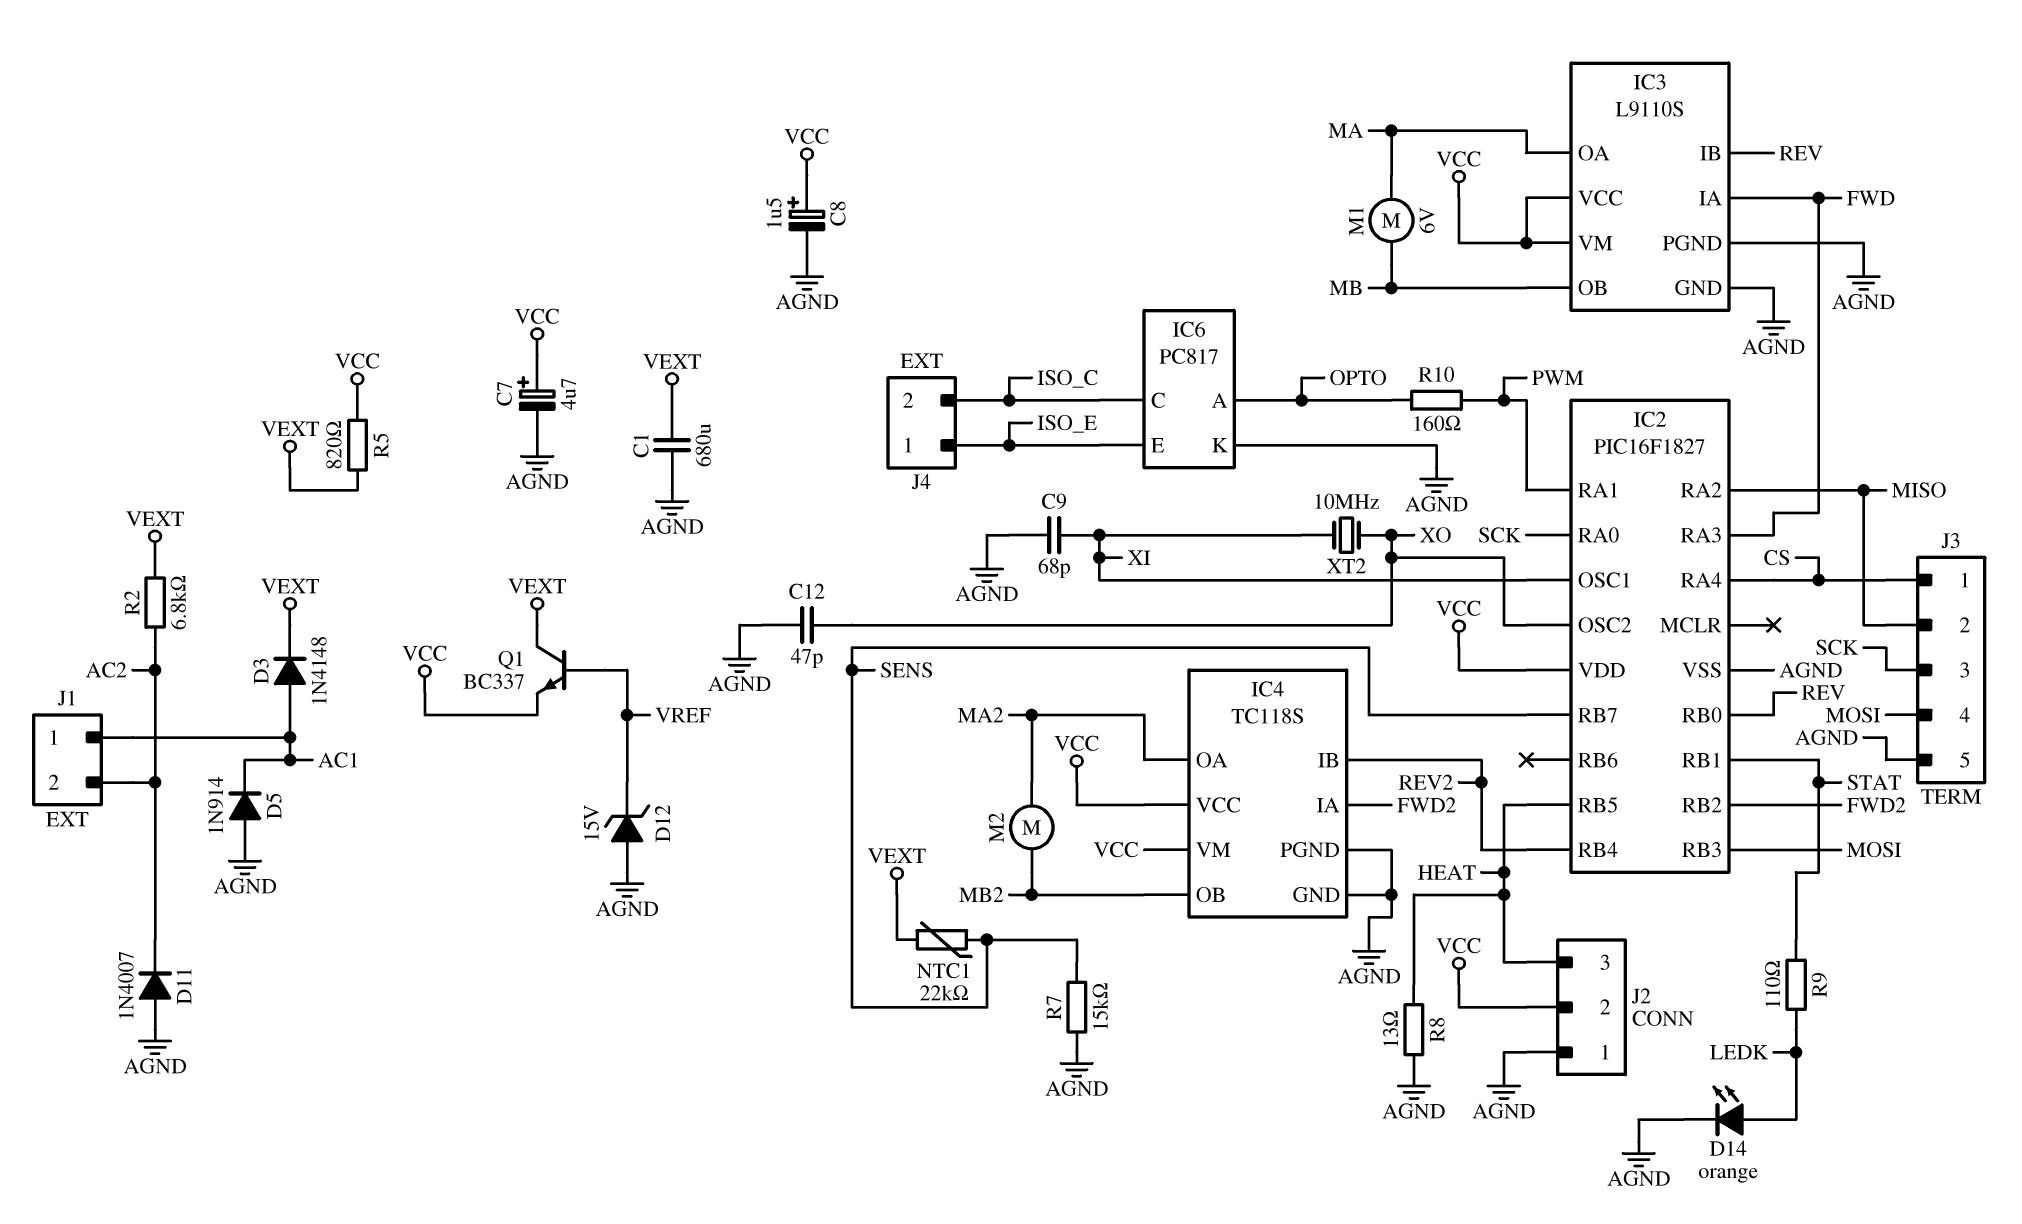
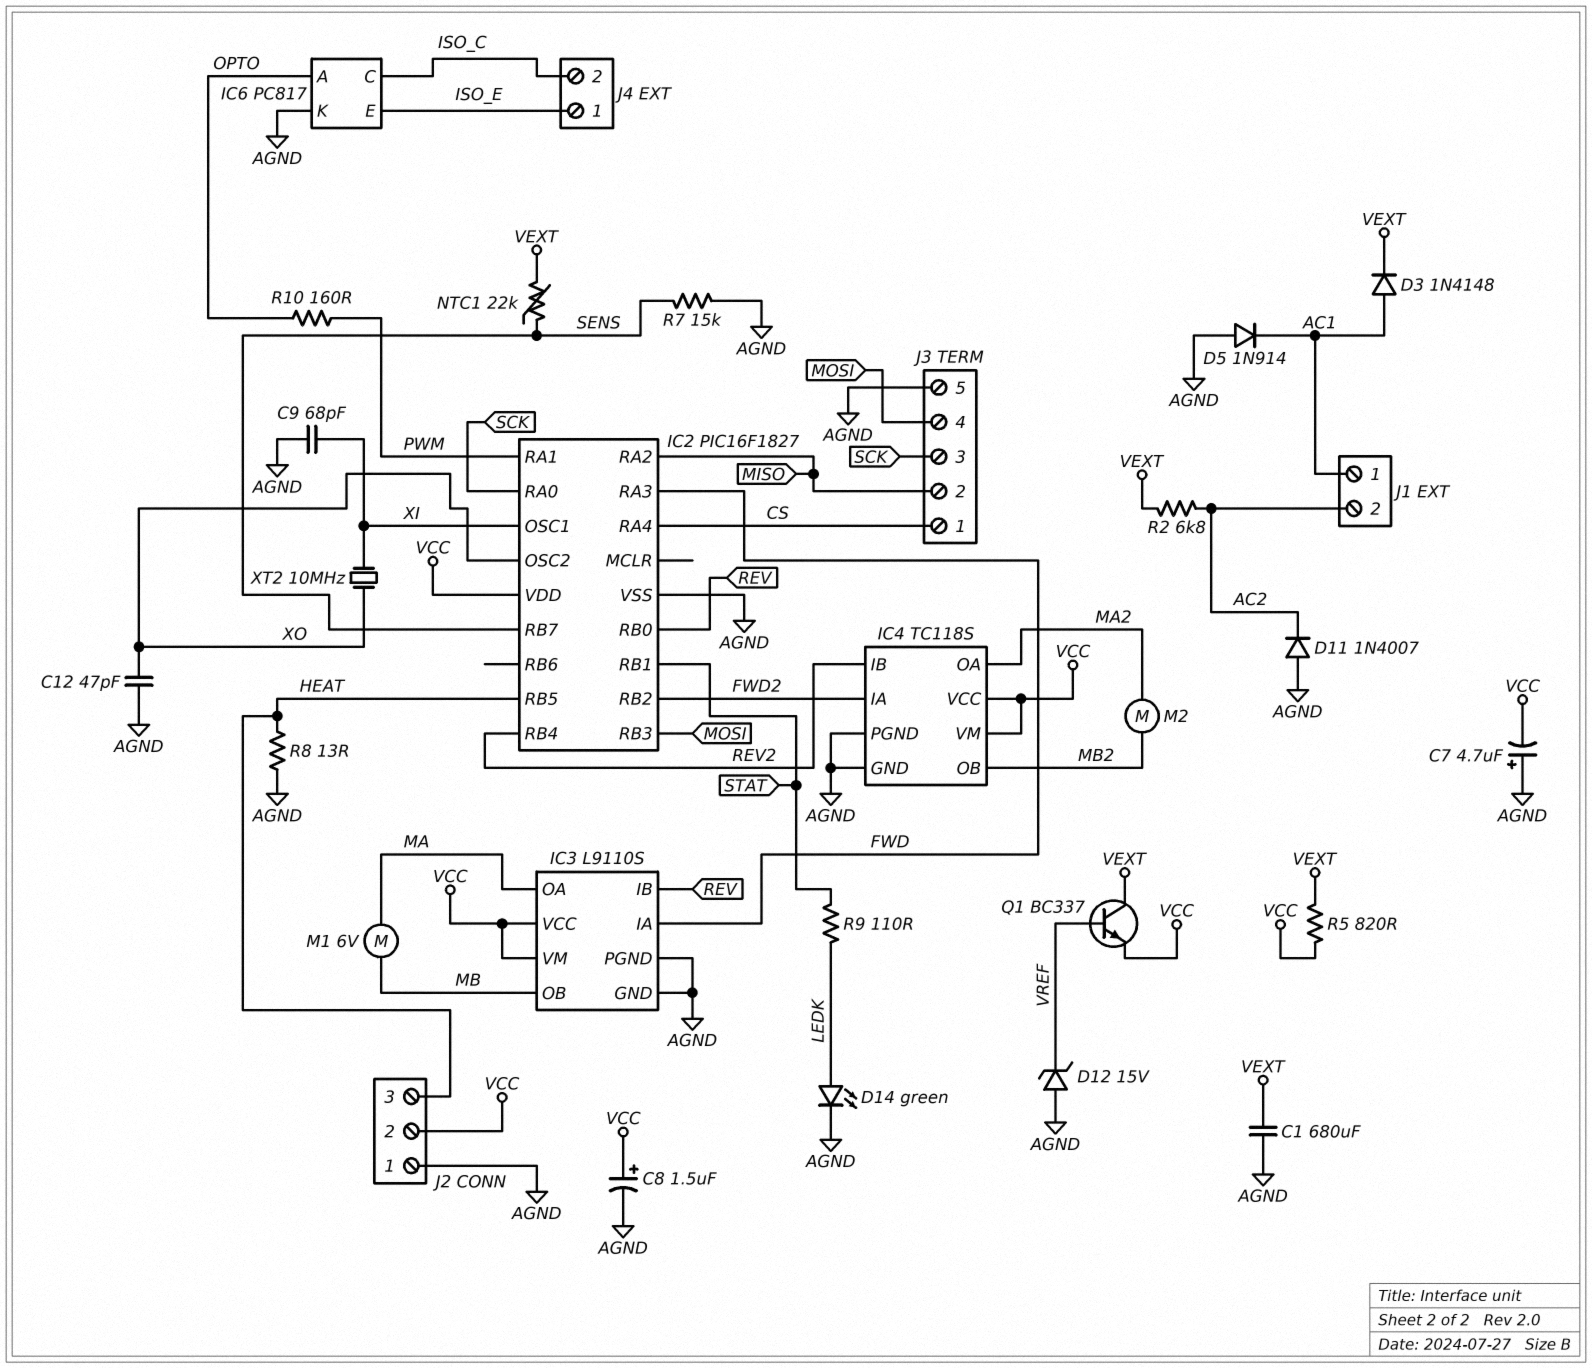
C7: 4.7uF (plus VCC, minus AGND) -> 4.7uF (plus AGND, minus VCC)
D14: LED orange (A LEDK, K AGND) -> LED green (A LEDK, K AGND)

